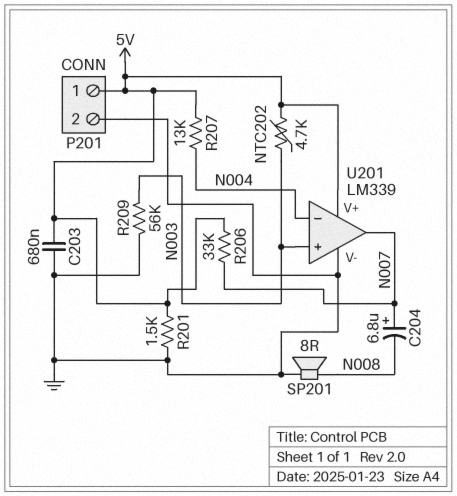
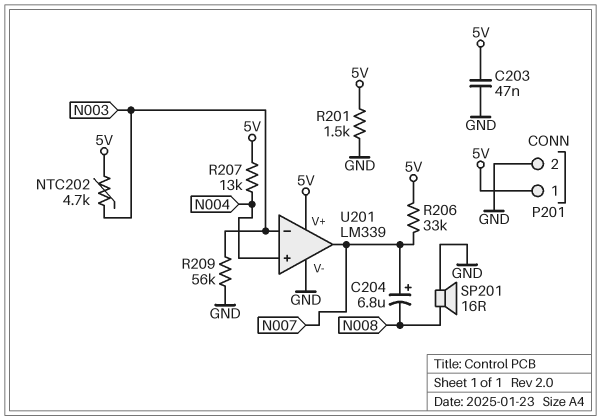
C203: 680nF (5V, GND) -> 47nF (5V, GND)
SP201: speaker 8R (GND, N008) -> speaker 16R (GND, N008)
U201 pin in+: N003 -> N004
U201 pin in-: N004 -> N003

